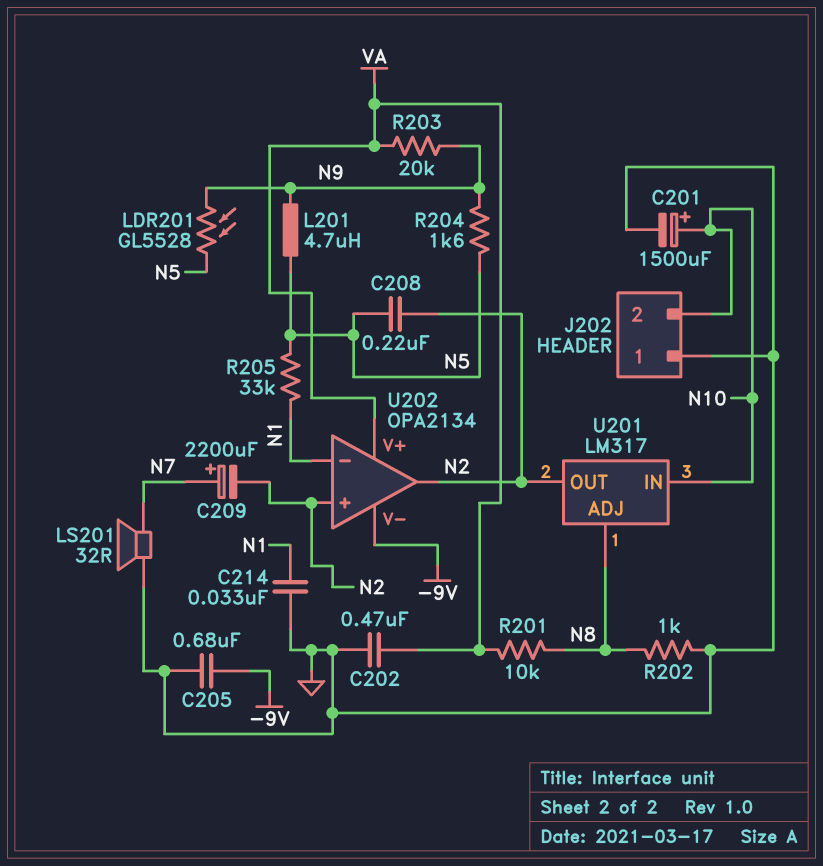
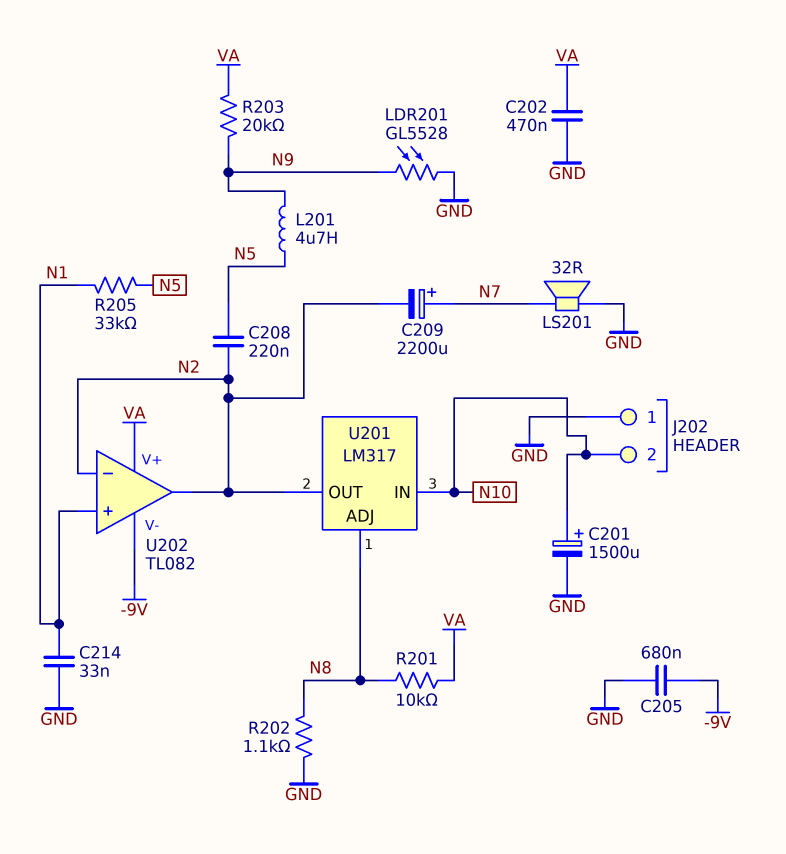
LDR201: GL5528 (N5, N9) -> GL5528 (GND, N9)
R202: 1k (GND, N8) -> 1.1k (GND, N8)
R204: 1.6k (N5, N9) -> none
U202: OPA2134 -> TL082
U202 pin in+: N2 -> N1
U202 pin in-: N1 -> N2

